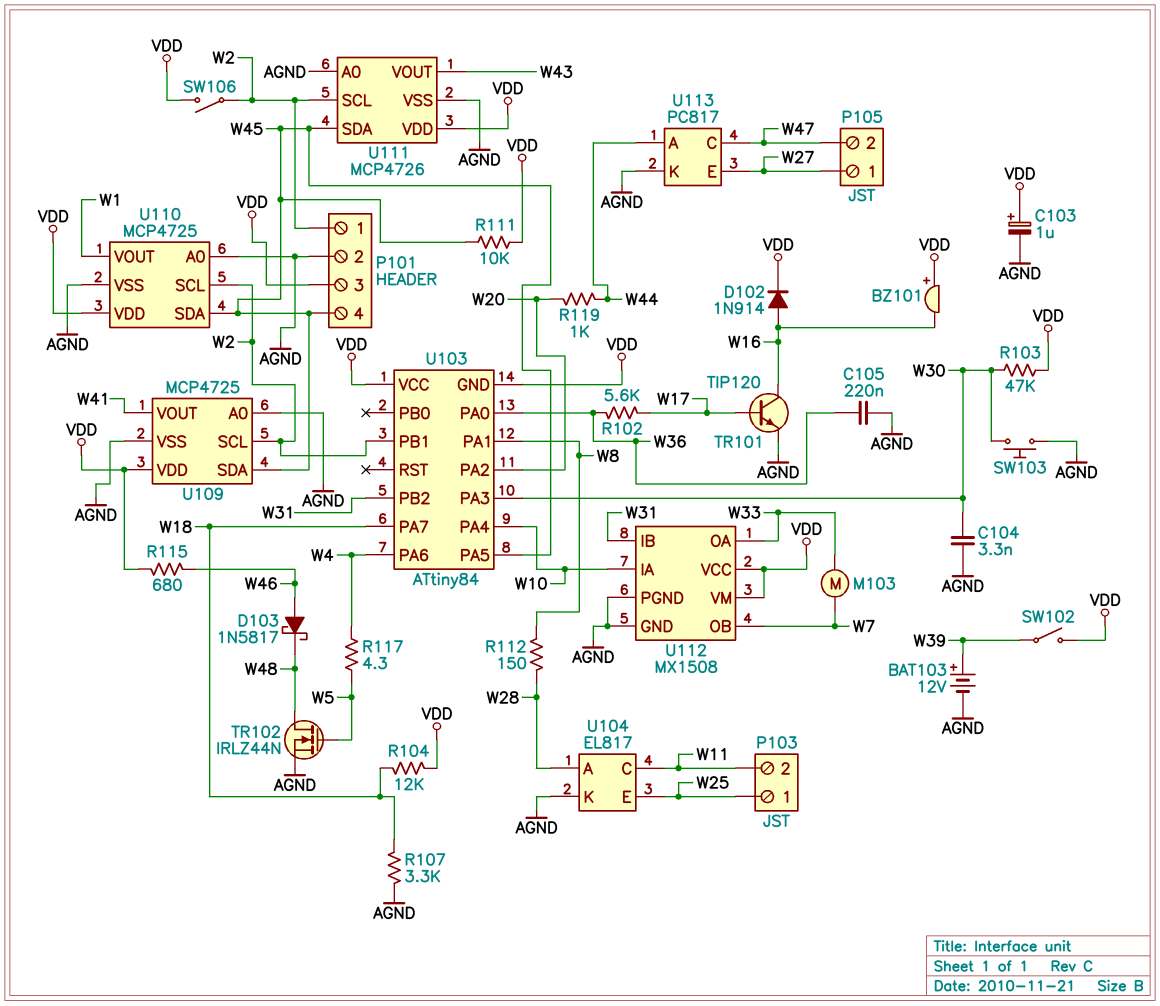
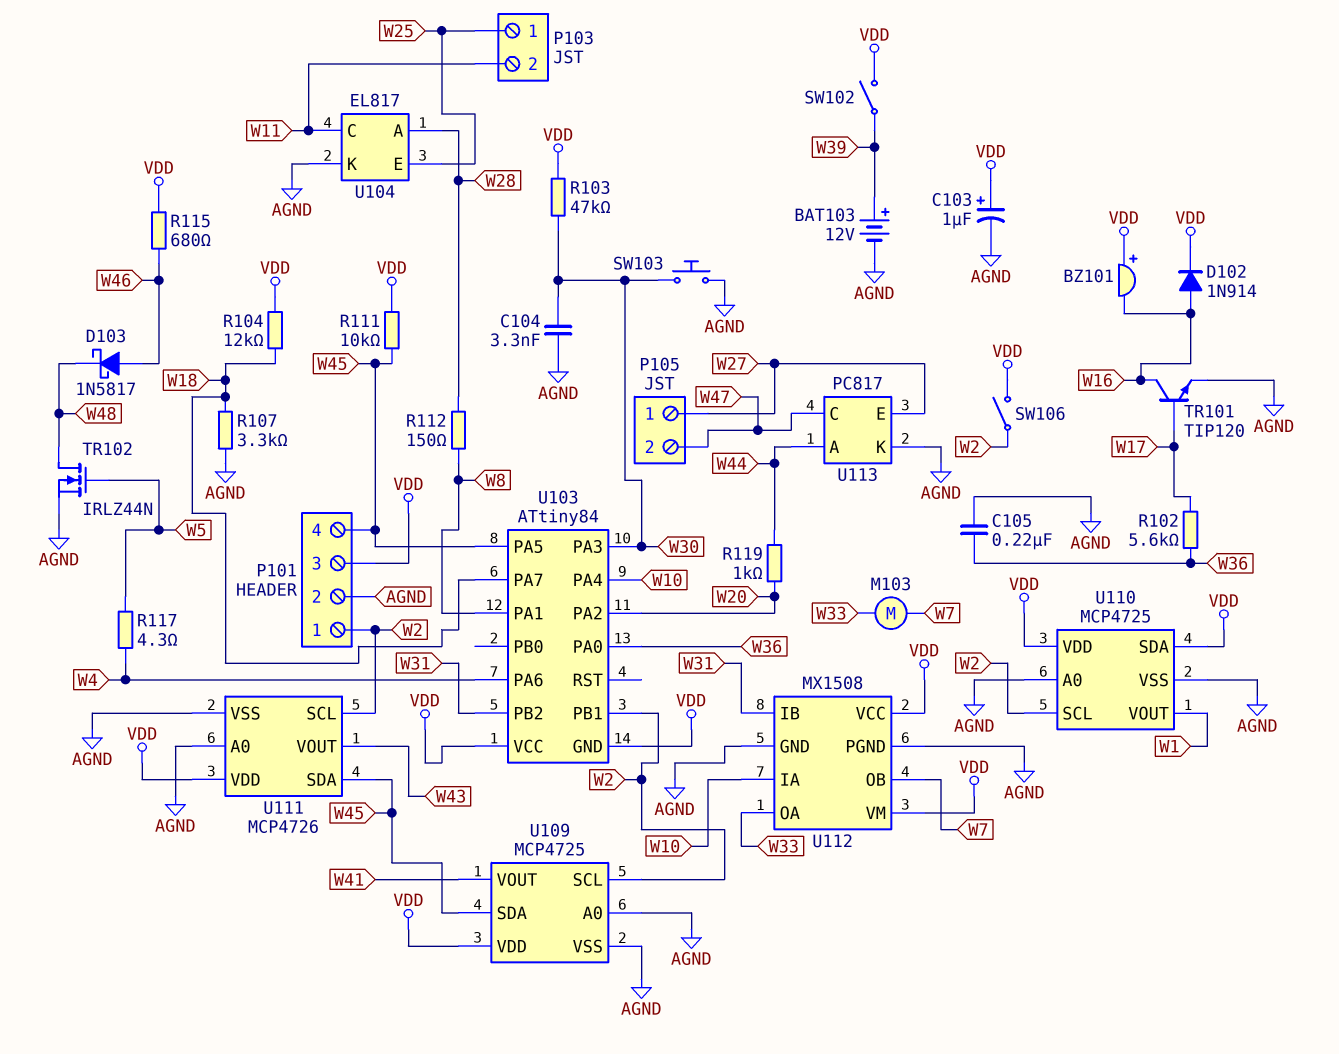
U110 pin SDA: W45 -> VDD

